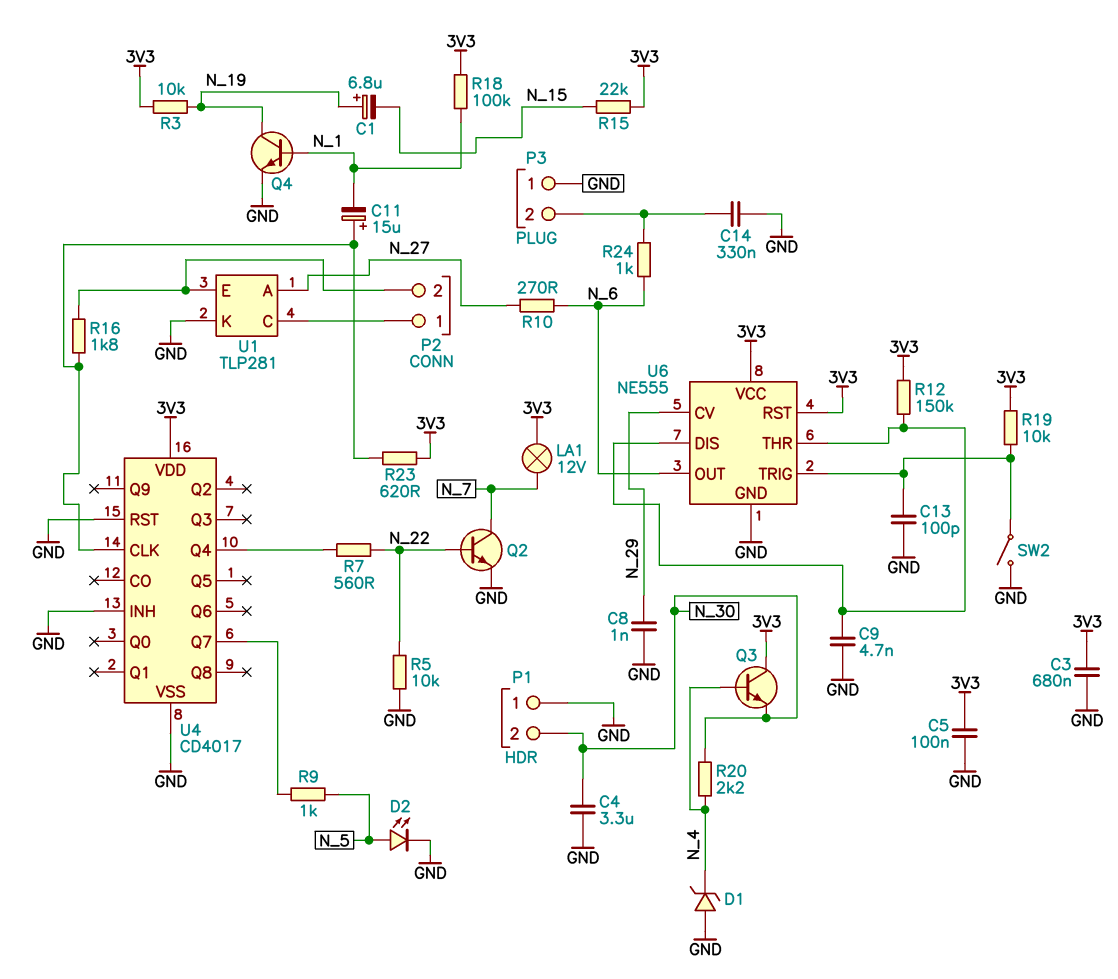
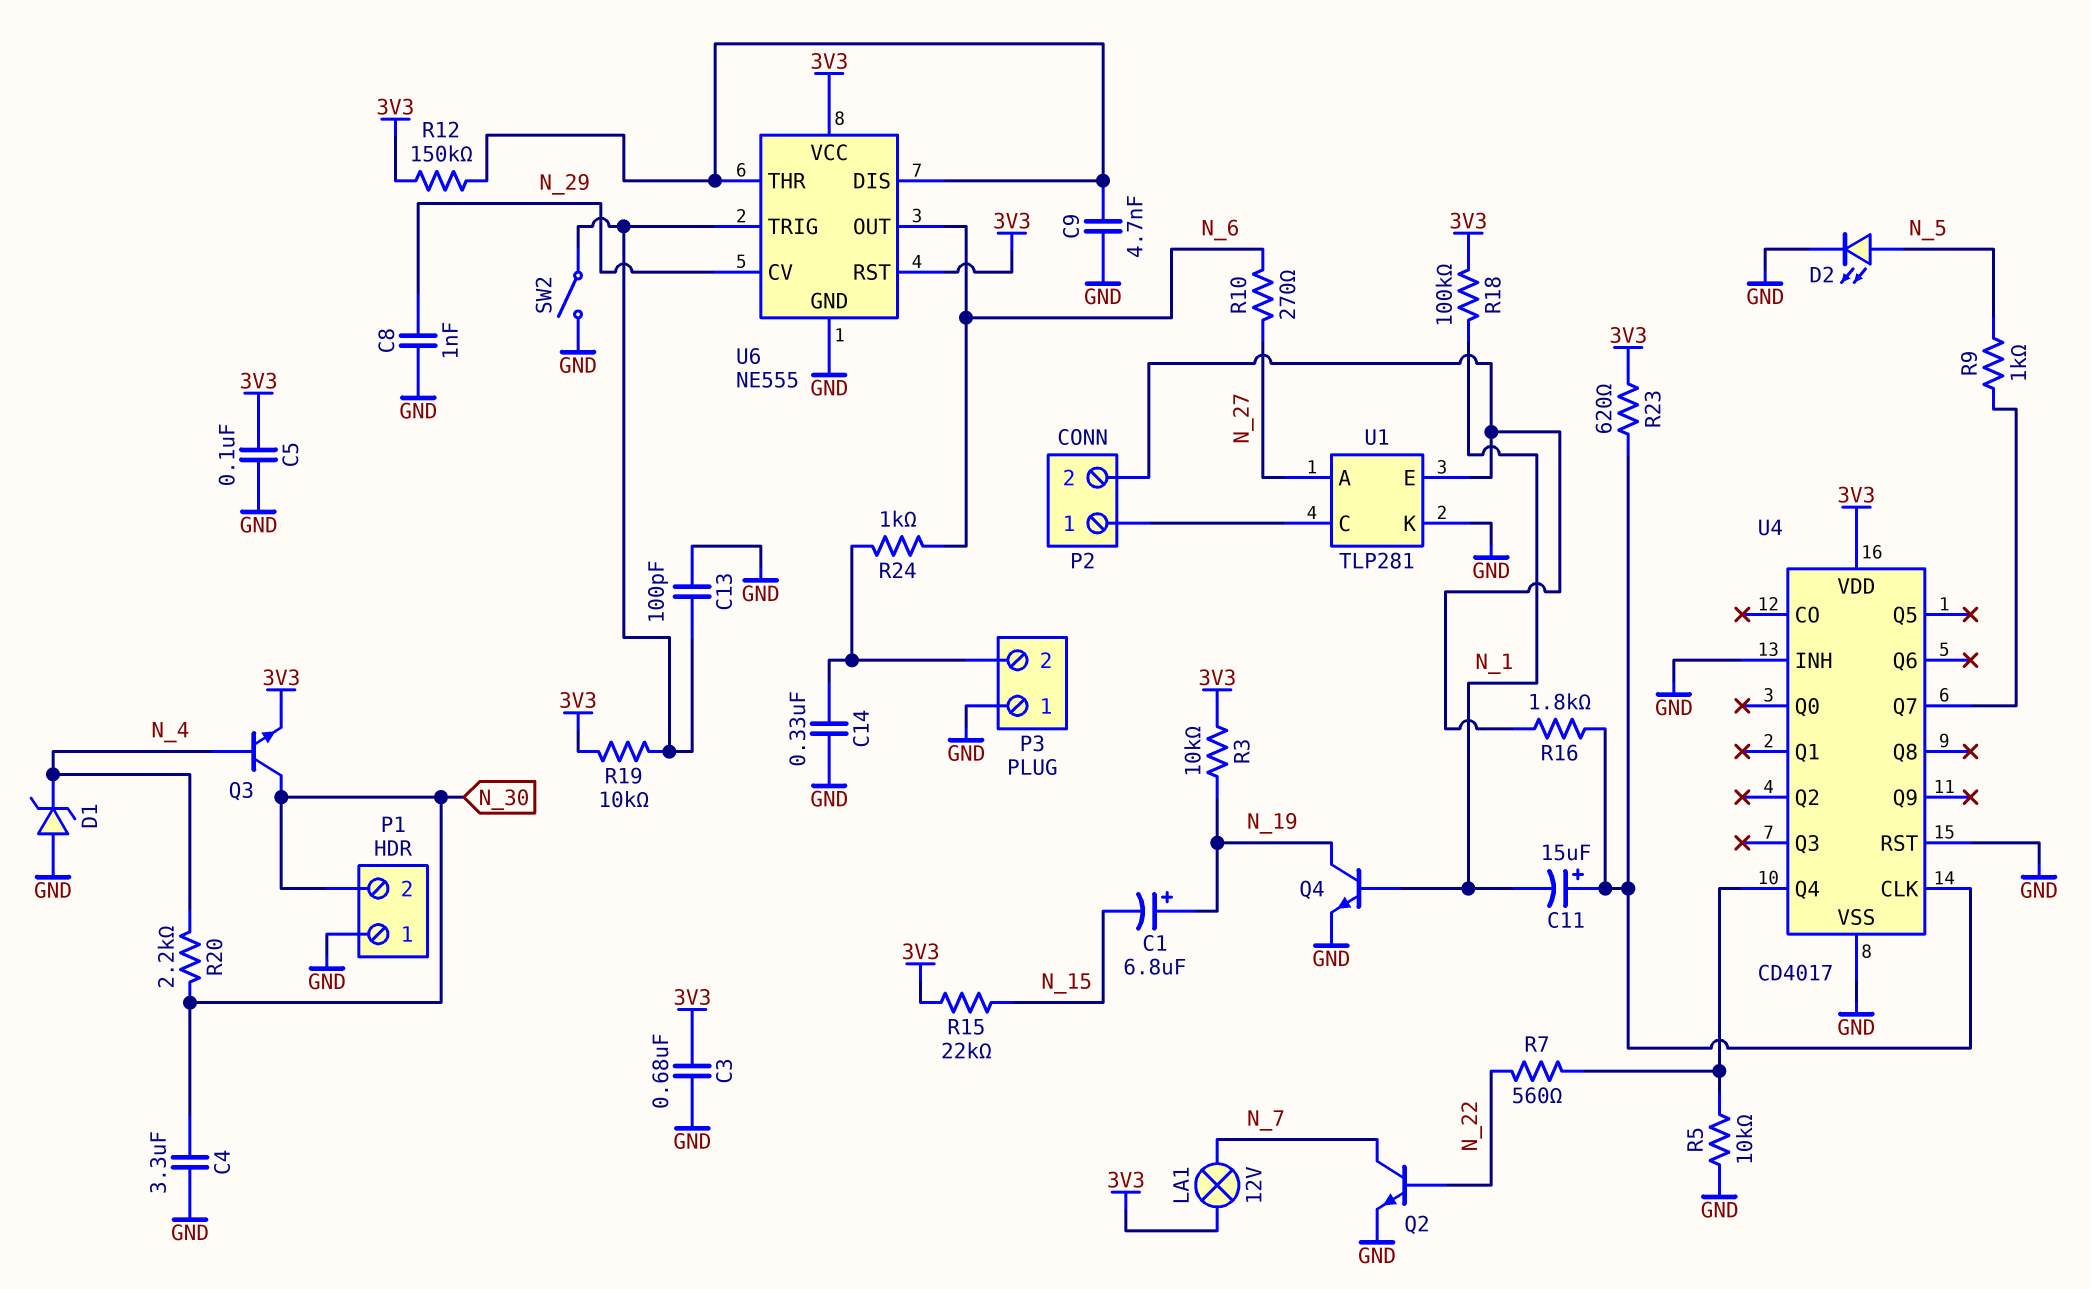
Q3: NPN (B N_4, C 3V3, E N_30) -> NPN (B N_4, C N_30, E 3V3)
R5: 10k (GND, N_22) -> 10k (GND, U4/Q4)

